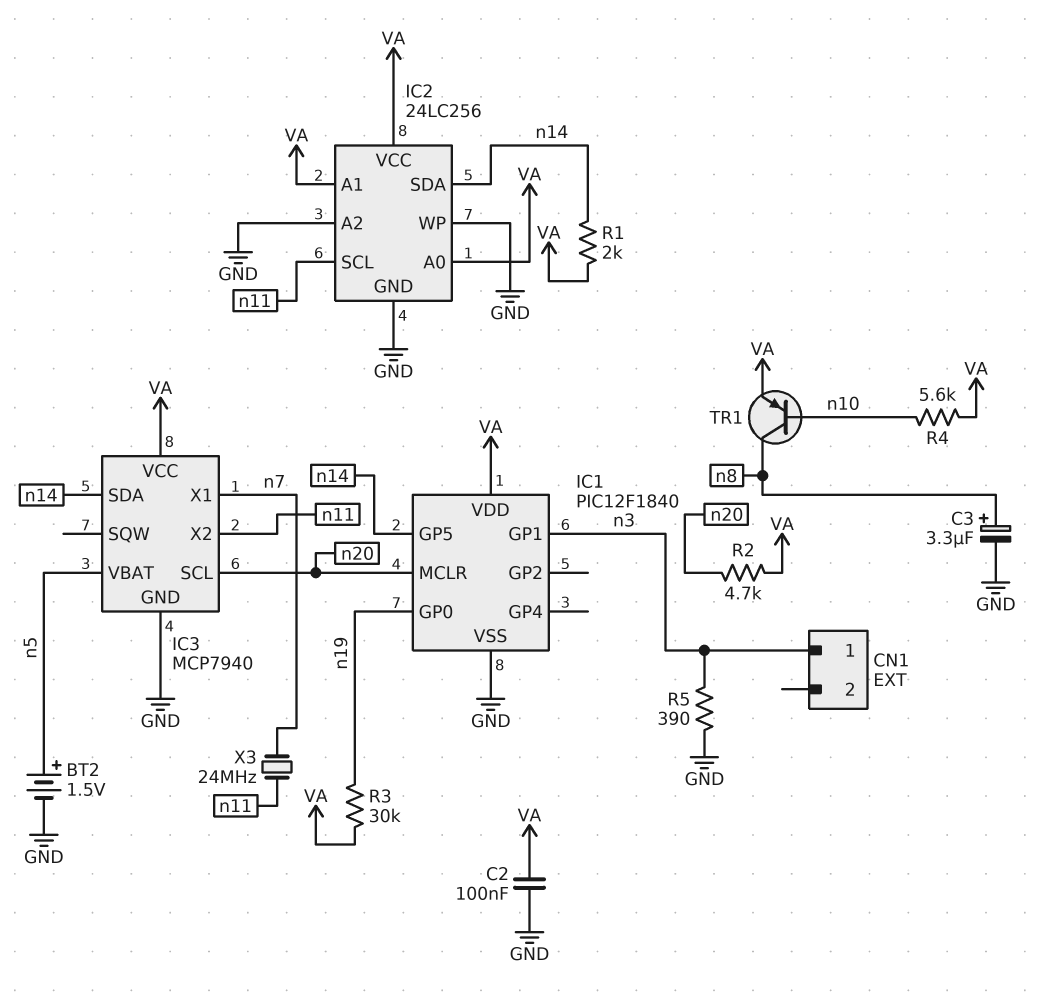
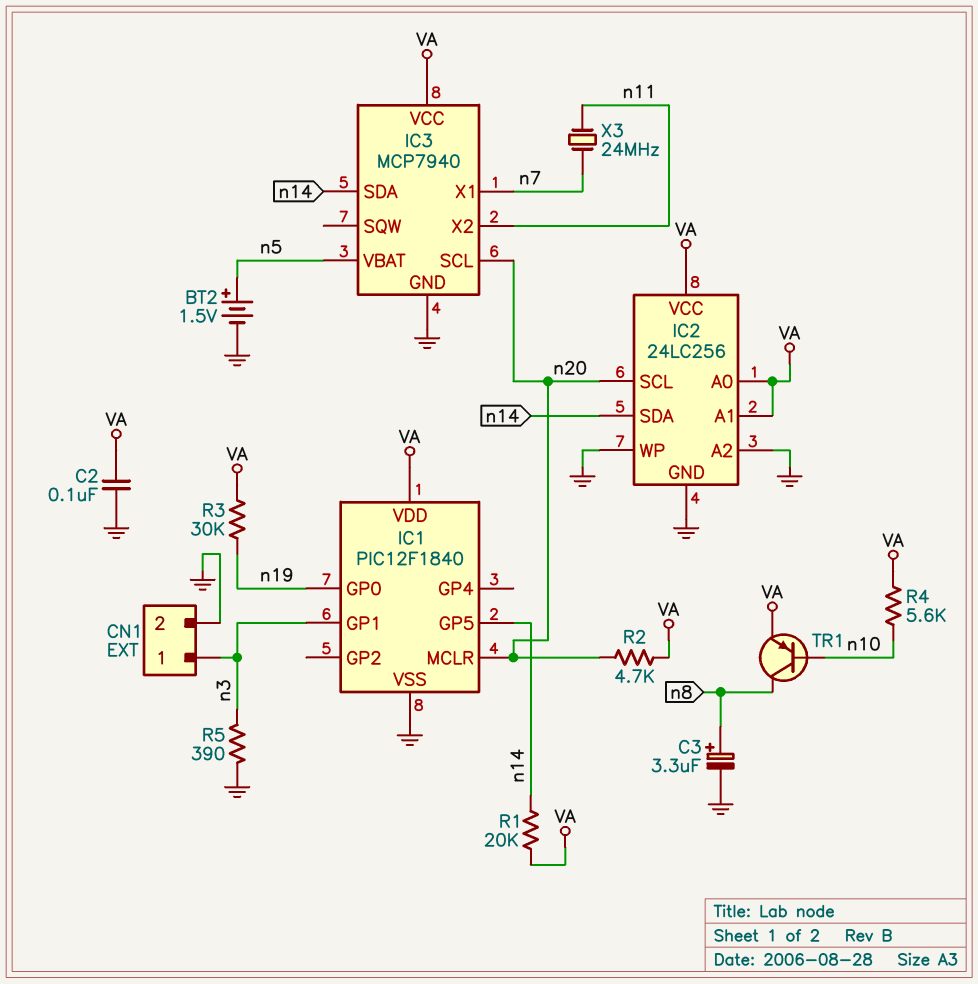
CN1 pin 2: none -> GND
IC2 pin SCL: n11 -> n20
R1: 2k (VA, n14) -> 20k (VA, n14)

